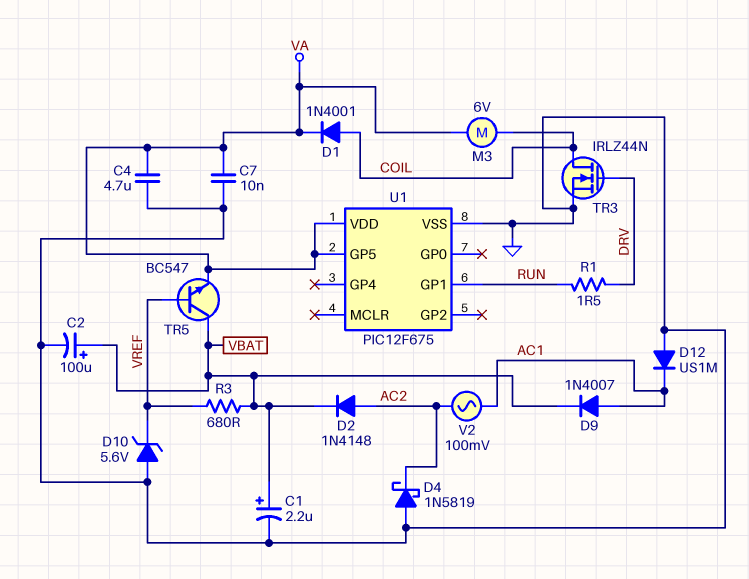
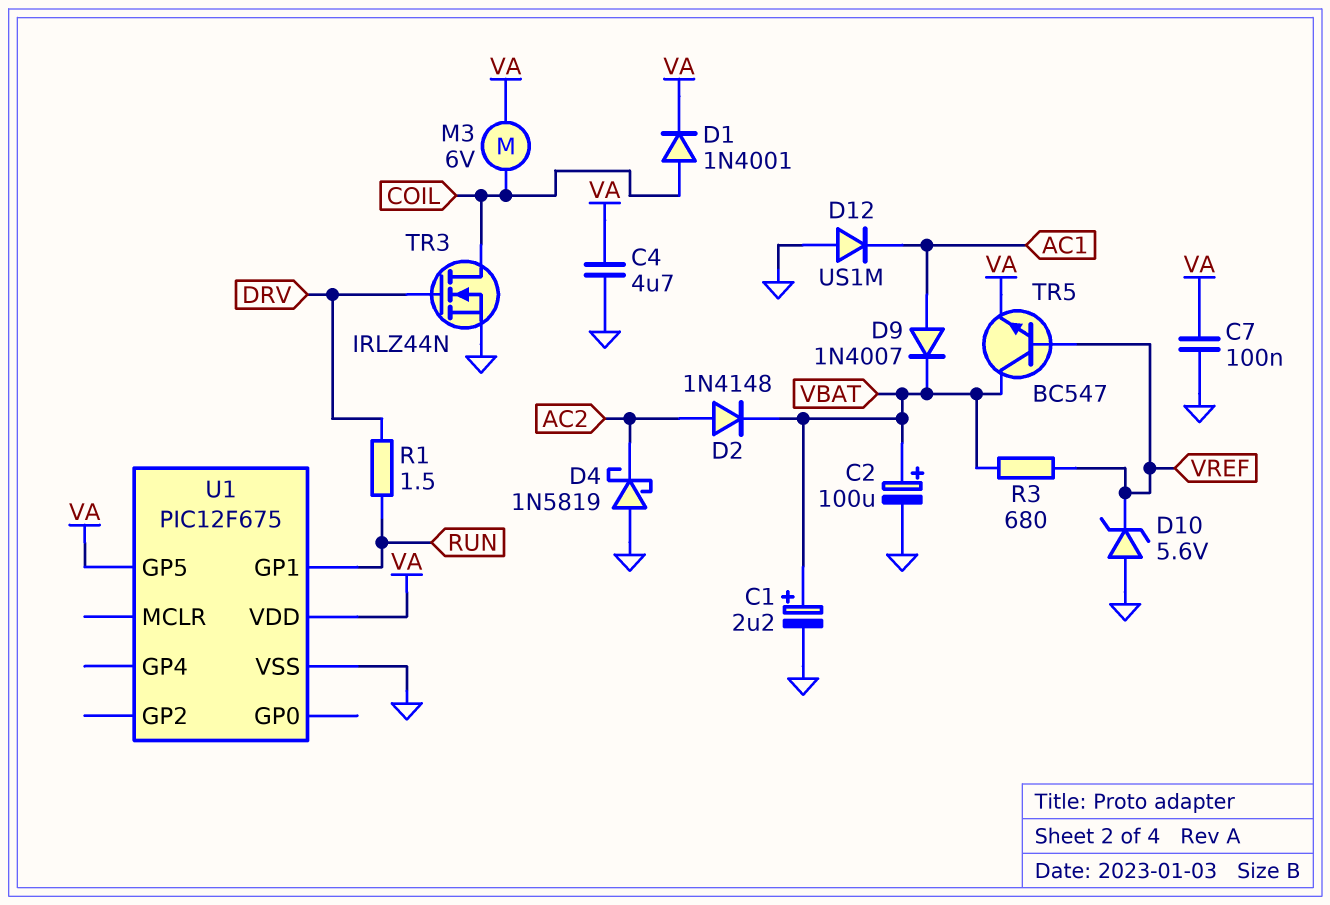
C7: 10nF (GND, VA) -> 100nF (GND, VA)
V2: AC 100mV (AC1, AC2) -> none

